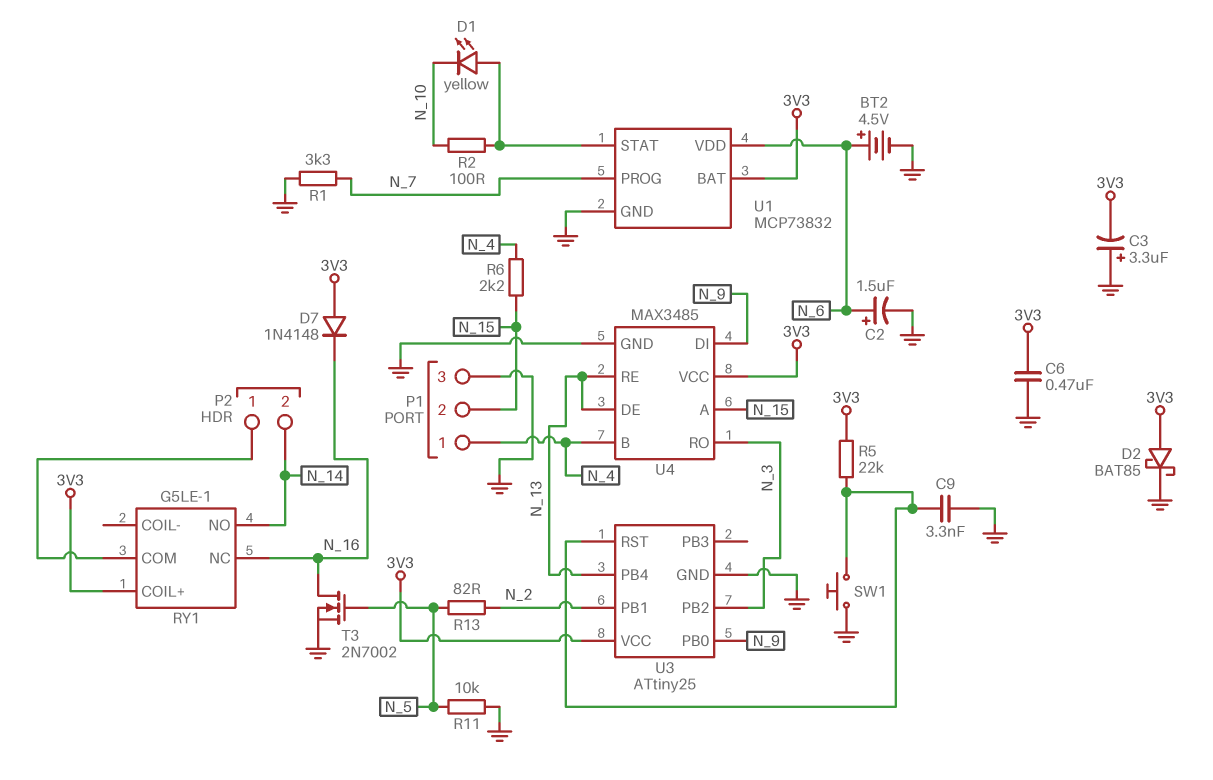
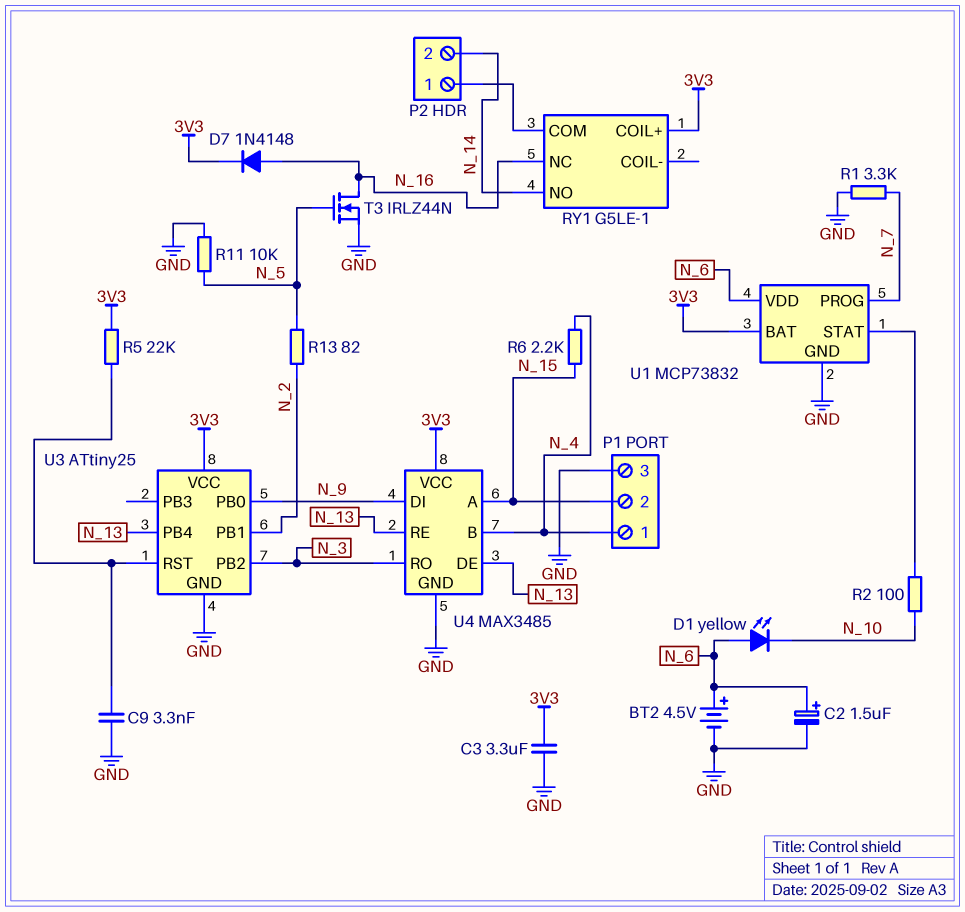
C3: 3.3uF (plus GND, minus 3V3) -> 3.3uF (3V3, GND)
C6: 470nF (3V3, GND) -> none
D1: LED yellow (A U1/STAT, K N_10) -> LED yellow (A N_6, K N_10)
D2: schottky BAT85 (A 3V3, K GND) -> none
D7: diode 1N4148 (A 3V3, K N_16) -> diode 1N4148 (A N_16, K 3V3)
SW1: button (GND, U3/RST) -> none
T3: NMOS 2N7002 (G N_5, D N_16, S GND) -> NMOS IRLZ44N (G N_5, D N_16, S GND)

